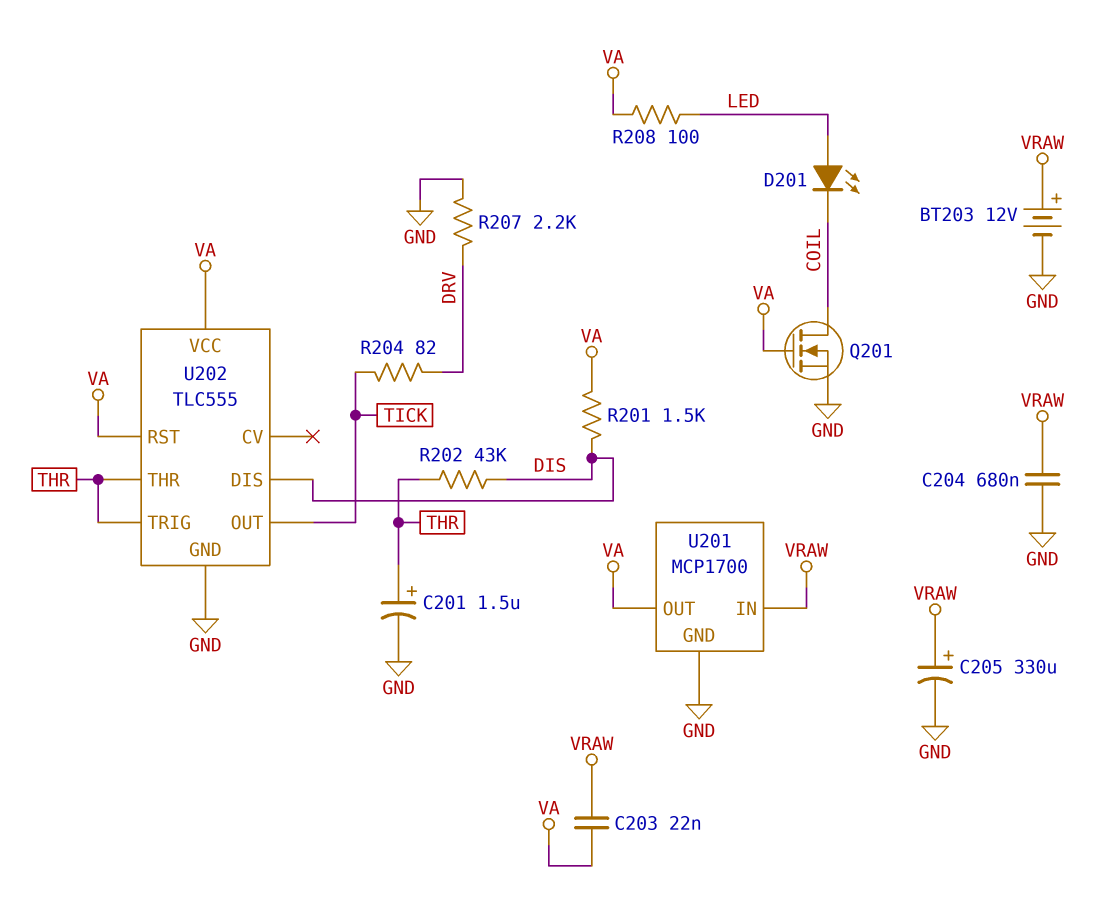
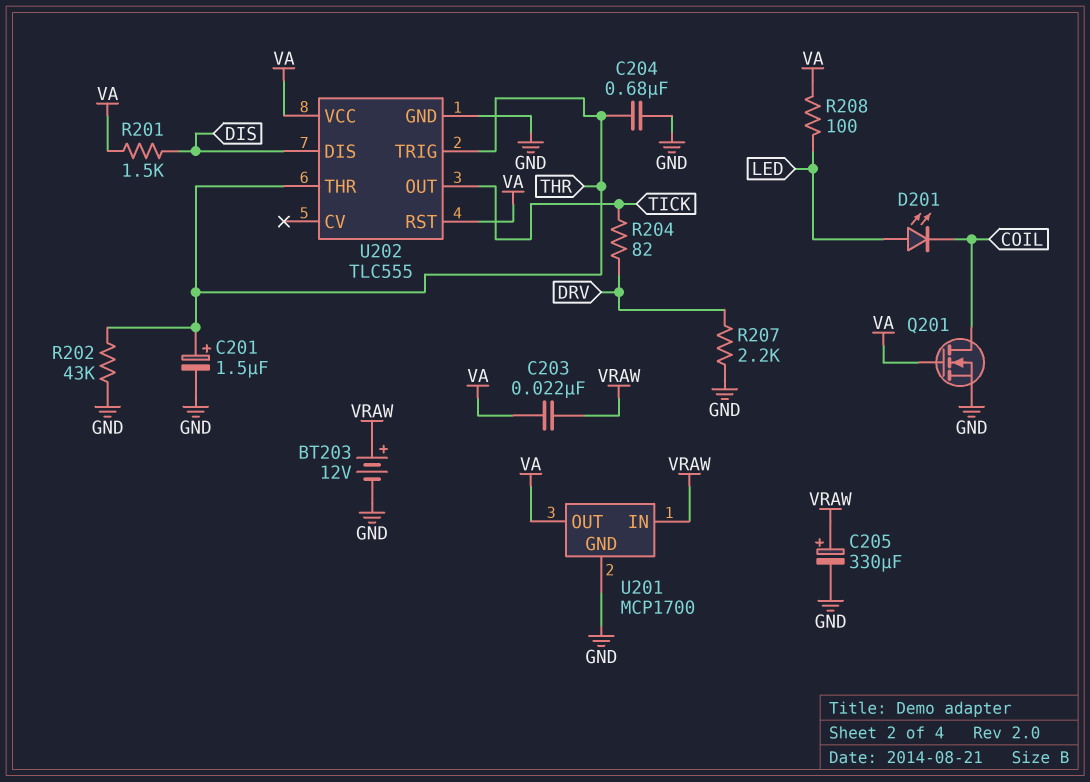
C204: 680nF (GND, VRAW) -> 680nF (GND, THR)
R202: 43k (DIS, THR) -> 43k (GND, THR)

